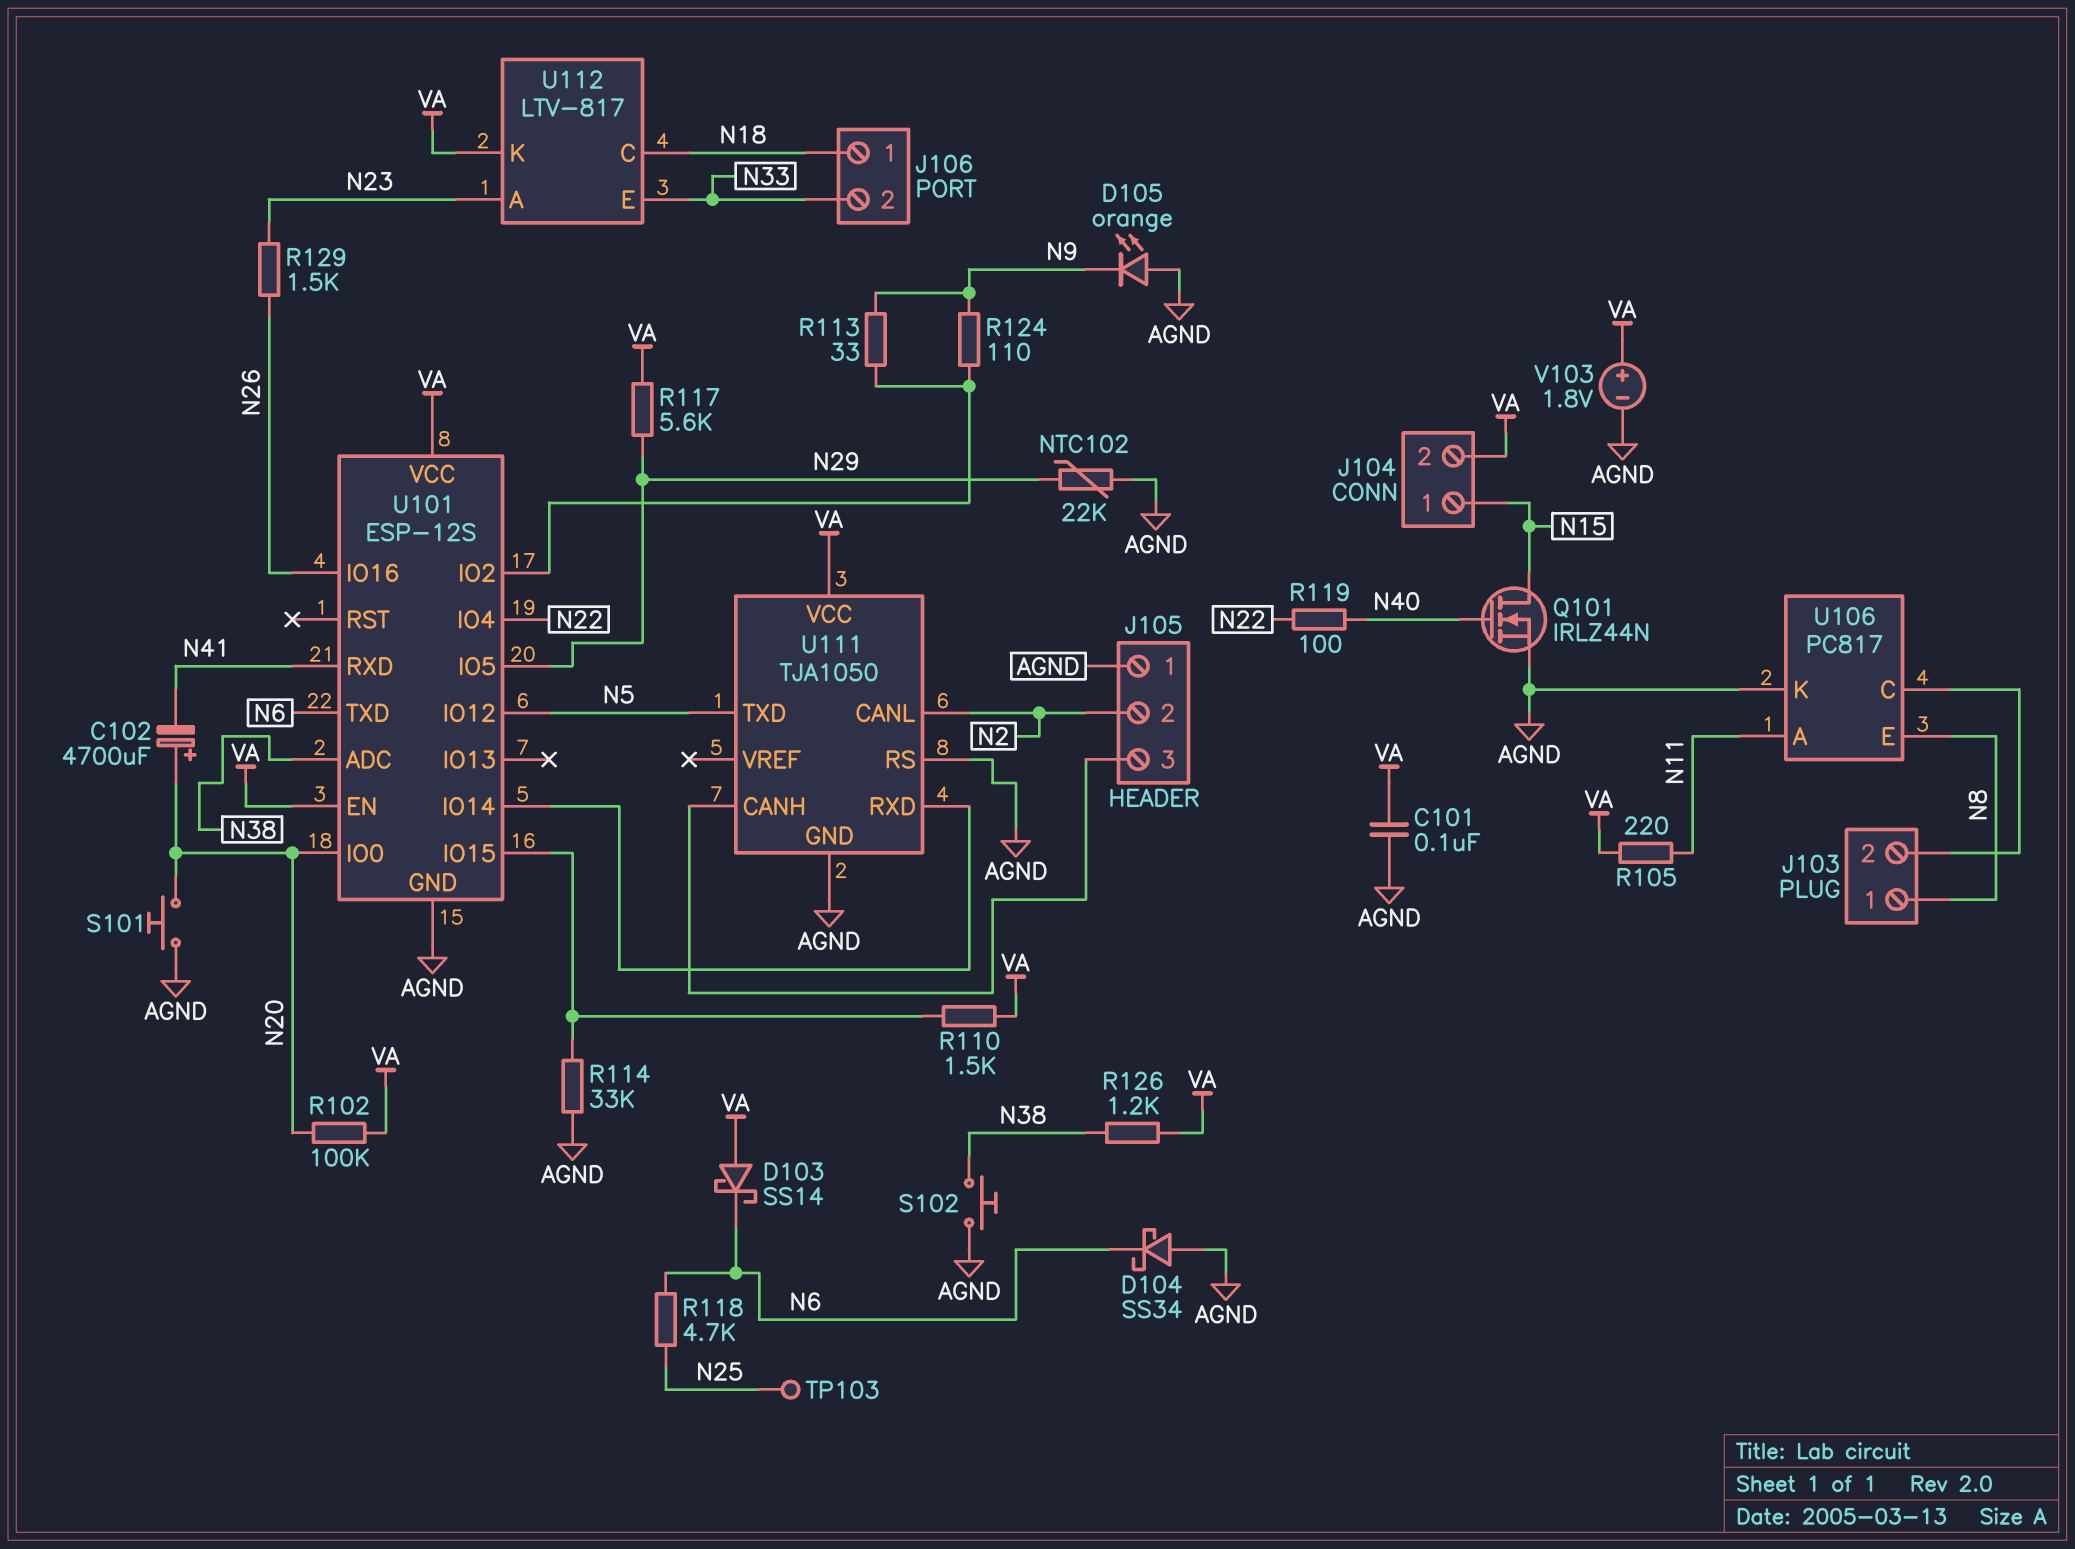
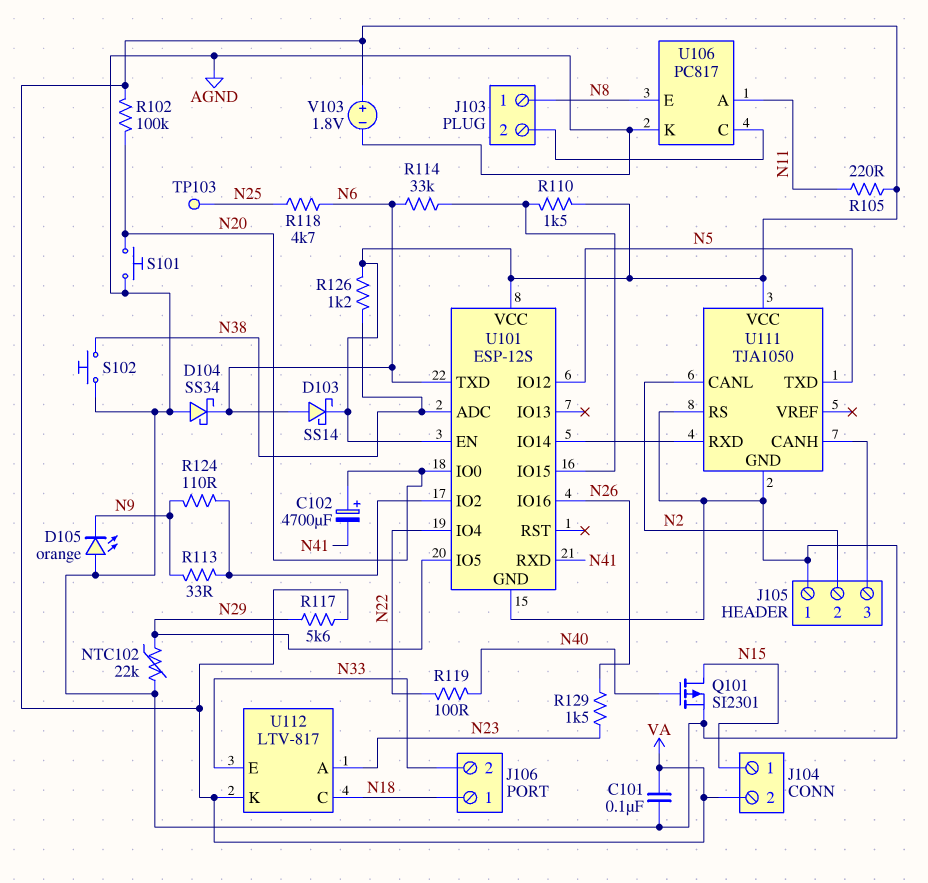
D103: schottky SS14 (A VA, K N6) -> schottky SS14 (A N6, K VA)
Q101: NMOS IRLZ44N (G N40, D N15, S AGND) -> PMOS SI2301 (G N40, D N15, S AGND)
R114: 33k (AGND, U101/IO15) -> 33k (N6, U101/IO15)

